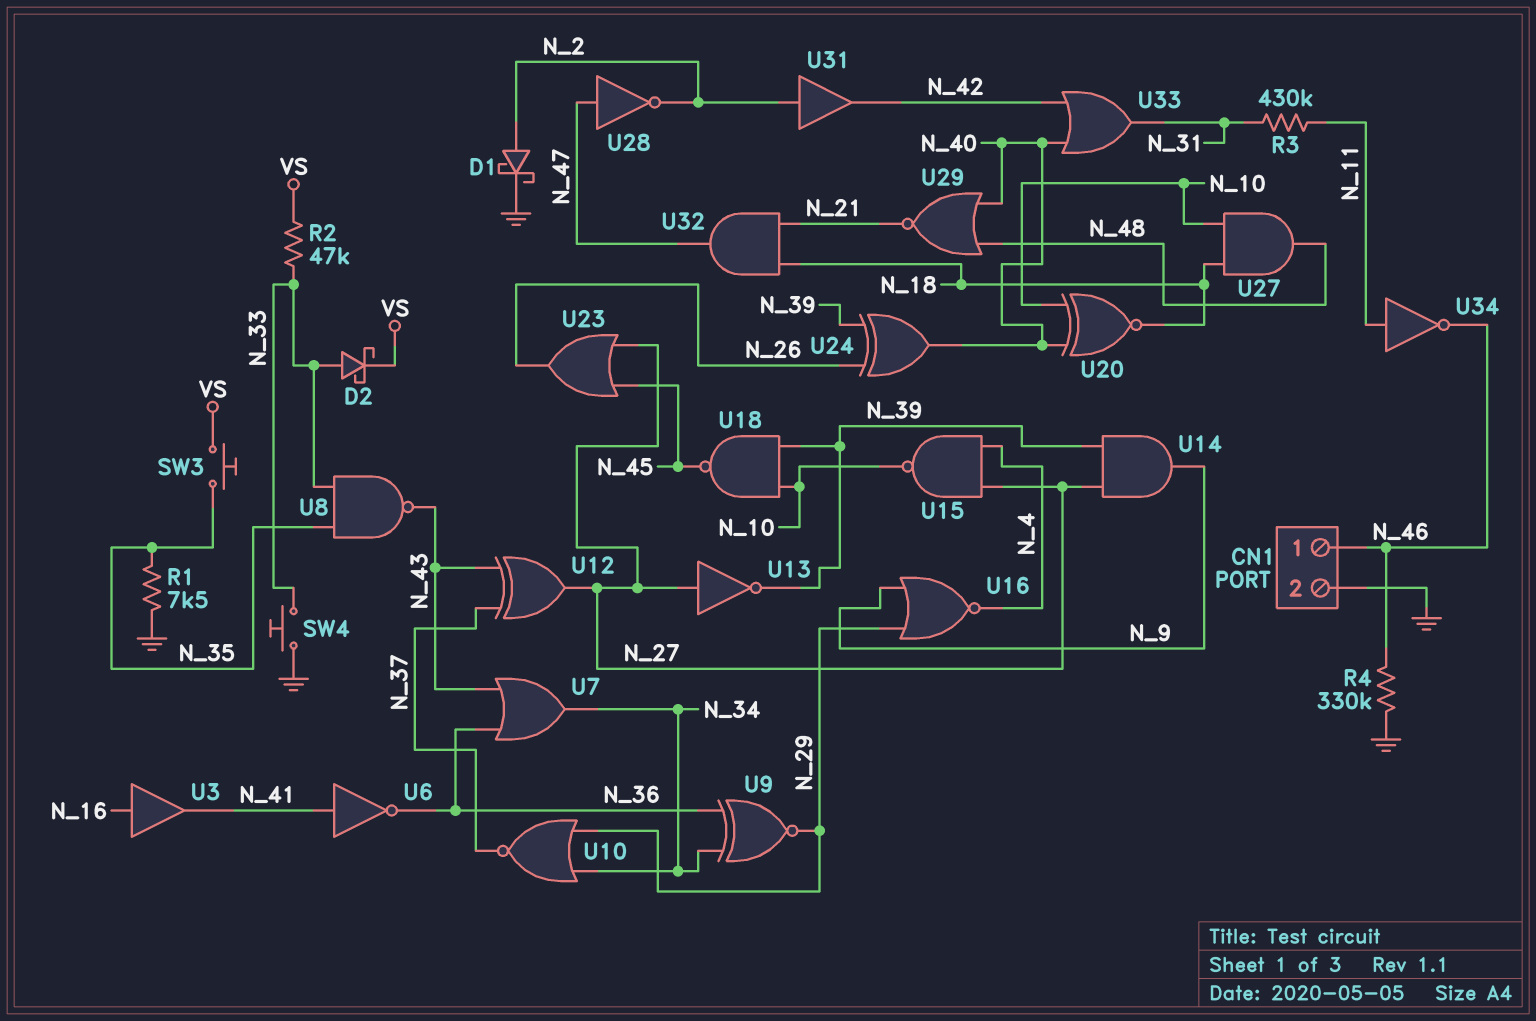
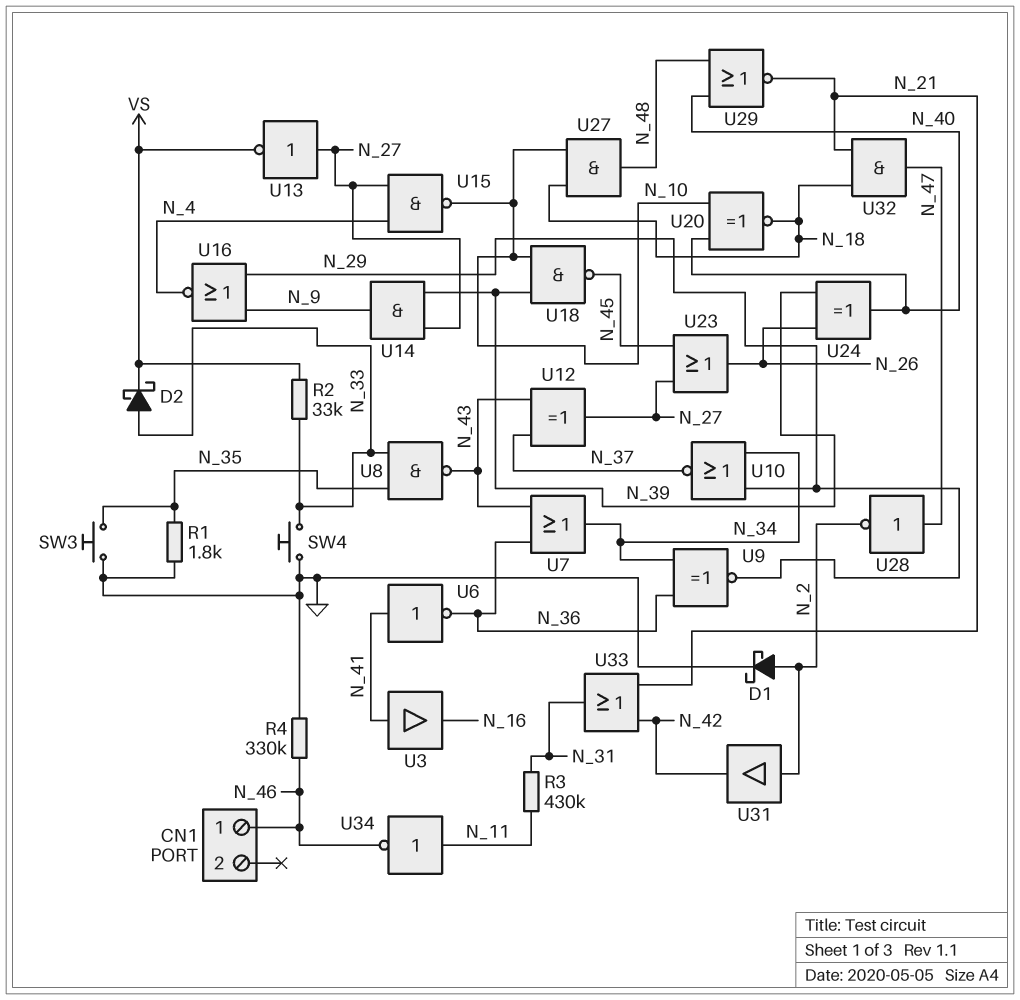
CN1 pin 2: GND -> none
R1: 7.5k (GND, N_35) -> 1.8k (GND, N_35)
R2: 47k (N_33, VS) -> 33k (N_33, VS)
SW3: button (N_35, VS) -> button (GND, N_35)
U3: buffer (in N_16, out N_41) -> buffer (in N_41, out N_16)
U13: NOT (in N_27, out N_39) -> NOT (in N_27, out VS)
U33: OR (in N_40, in N_42, out N_31) -> OR (in N_21, in N_42, out N_31)

